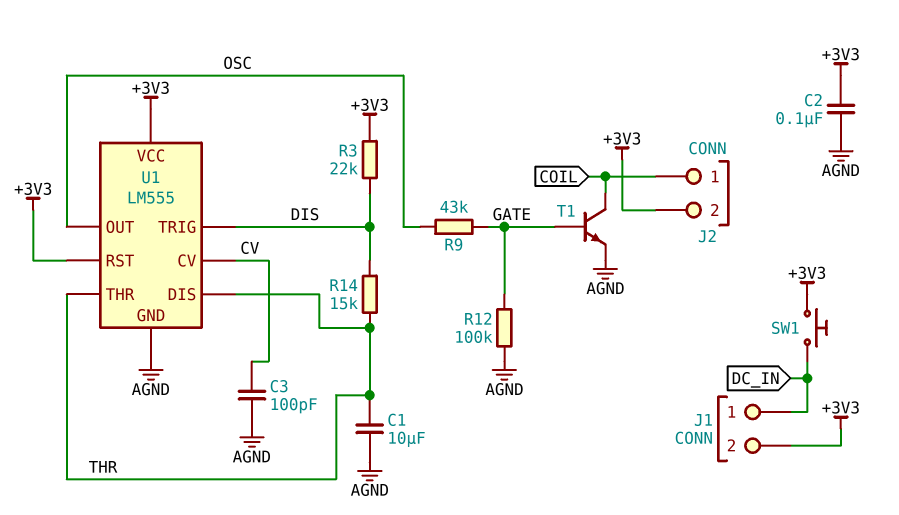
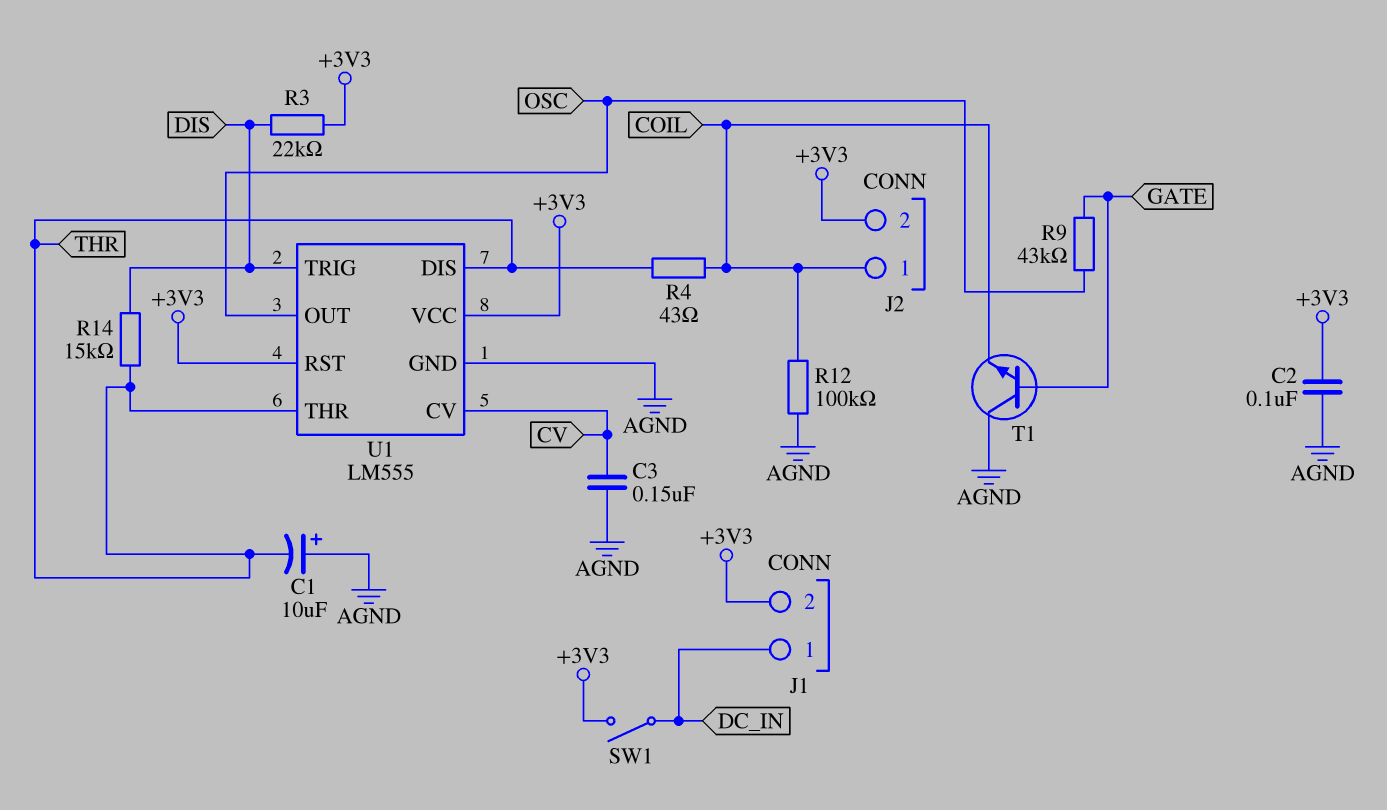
C1: 10uF (AGND, THR) -> 10uF (plus AGND, minus THR)
C3: 100pF (AGND, CV) -> 150nF (AGND, CV)
R4: none -> 43 (COIL, THR)
R12: 100k (AGND, GATE) -> 100k (AGND, COIL)
SW1: button (+3V3, DC_IN) -> switch (+3V3, DC_IN)
T1: NPN (B GATE, C COIL, E AGND) -> NPN (B GATE, C AGND, E COIL)

